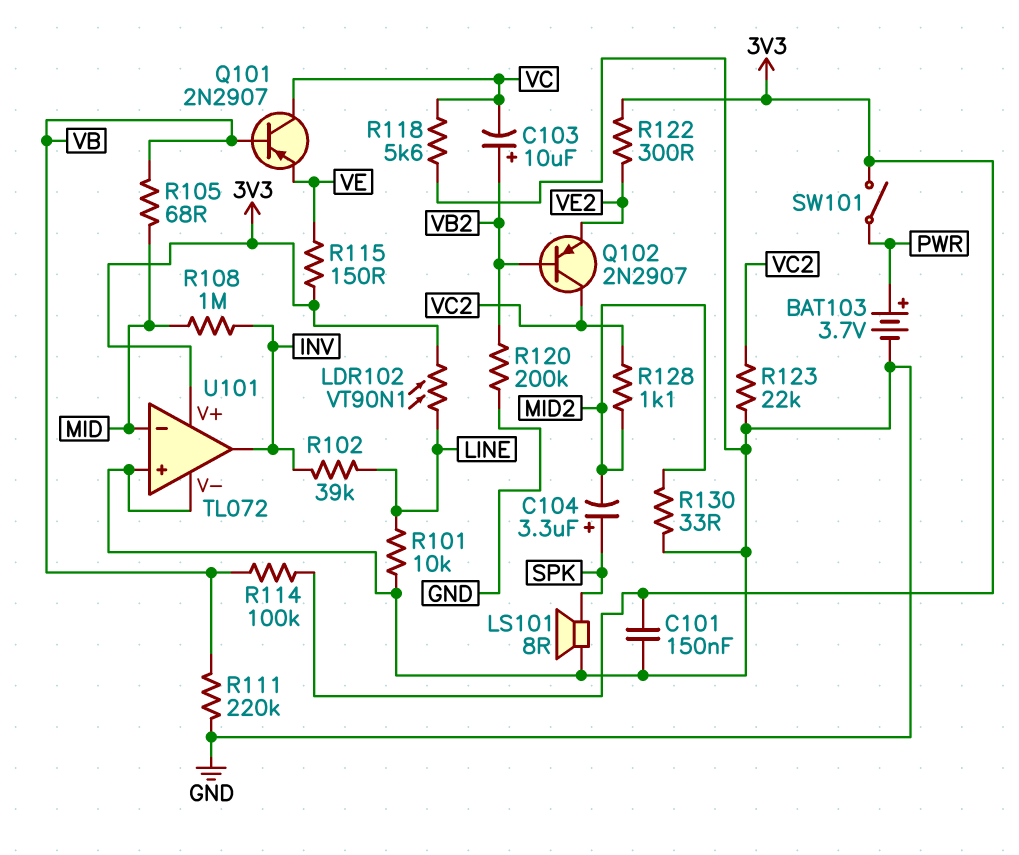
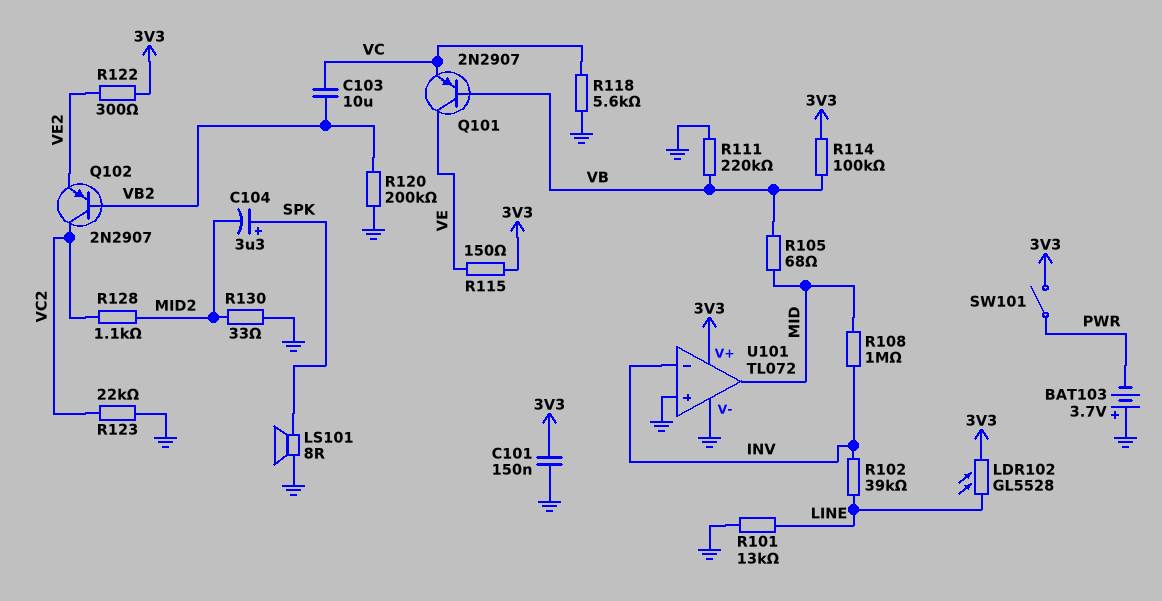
BAT103: 3.7V (plus PWR, minus GND) -> 3.7V (plus GND, minus PWR)
C103: 10uF (plus VB2, minus VC) -> 10uF (VB2, VC)
LDR102: VT90N1 (3V3, LINE) -> GL5528 (3V3, LINE)
Q101: PNP 2N2907 (B VB, C VC, E VE) -> PNP 2N2907 (B VB, C VE, E VC)
R101: 10k (GND, LINE) -> 13k (GND, LINE)
U101 pin in-: MID -> INV
U101 pin out: INV -> MID

